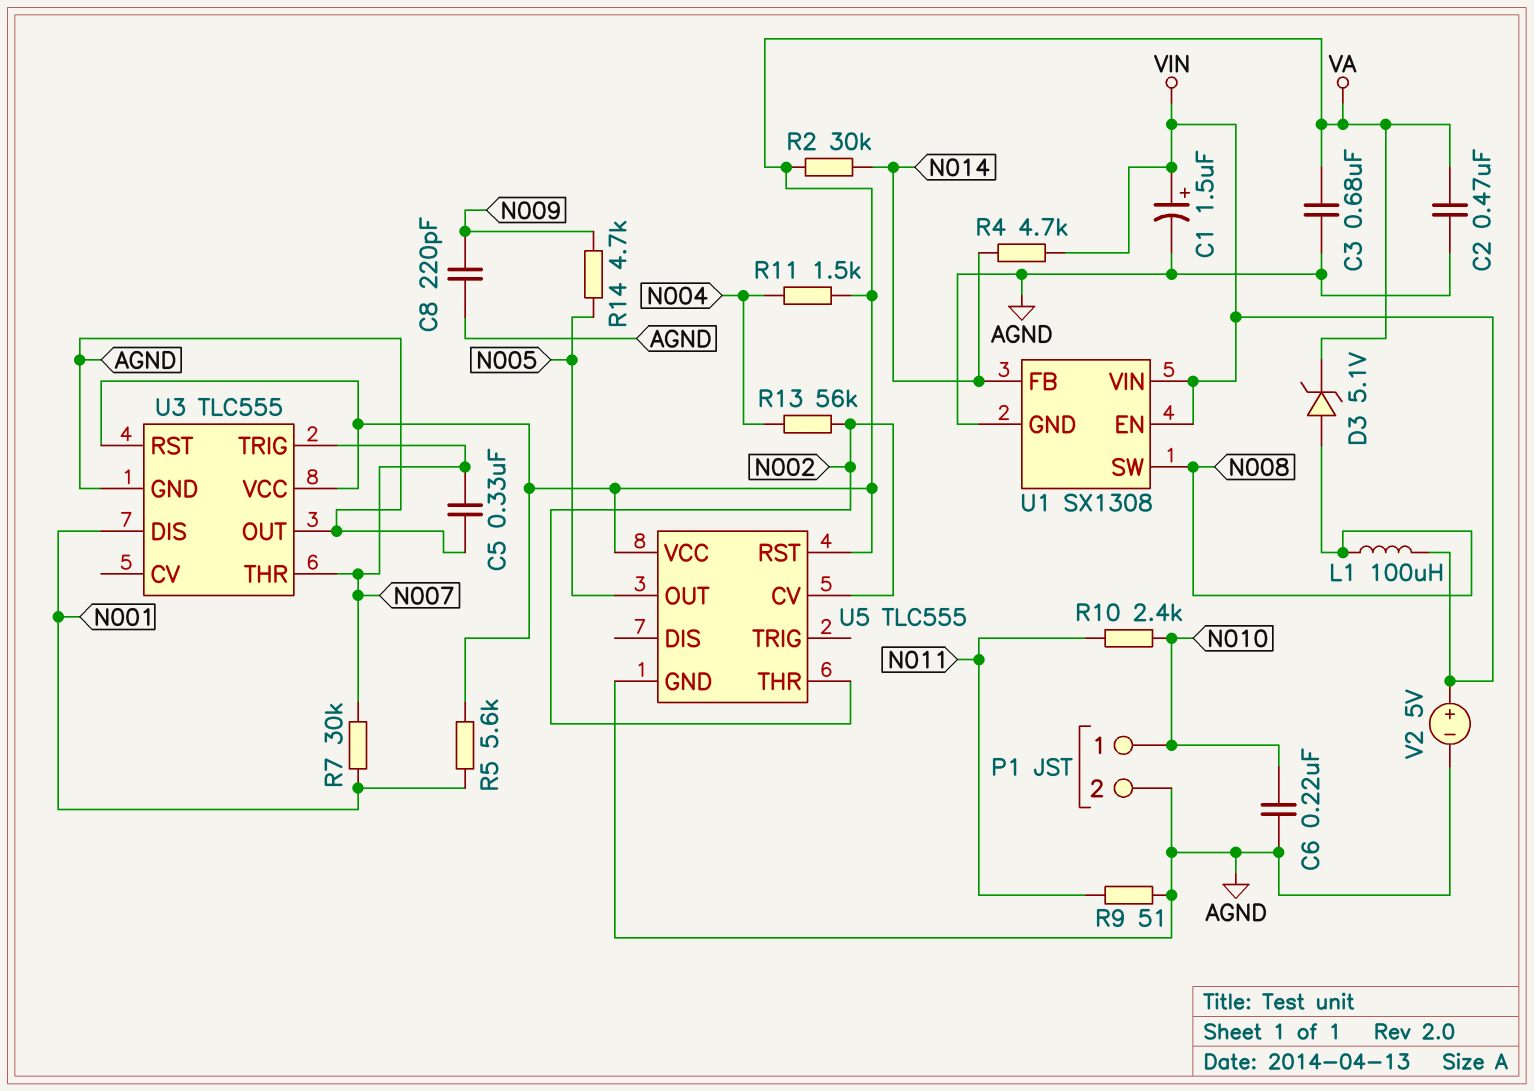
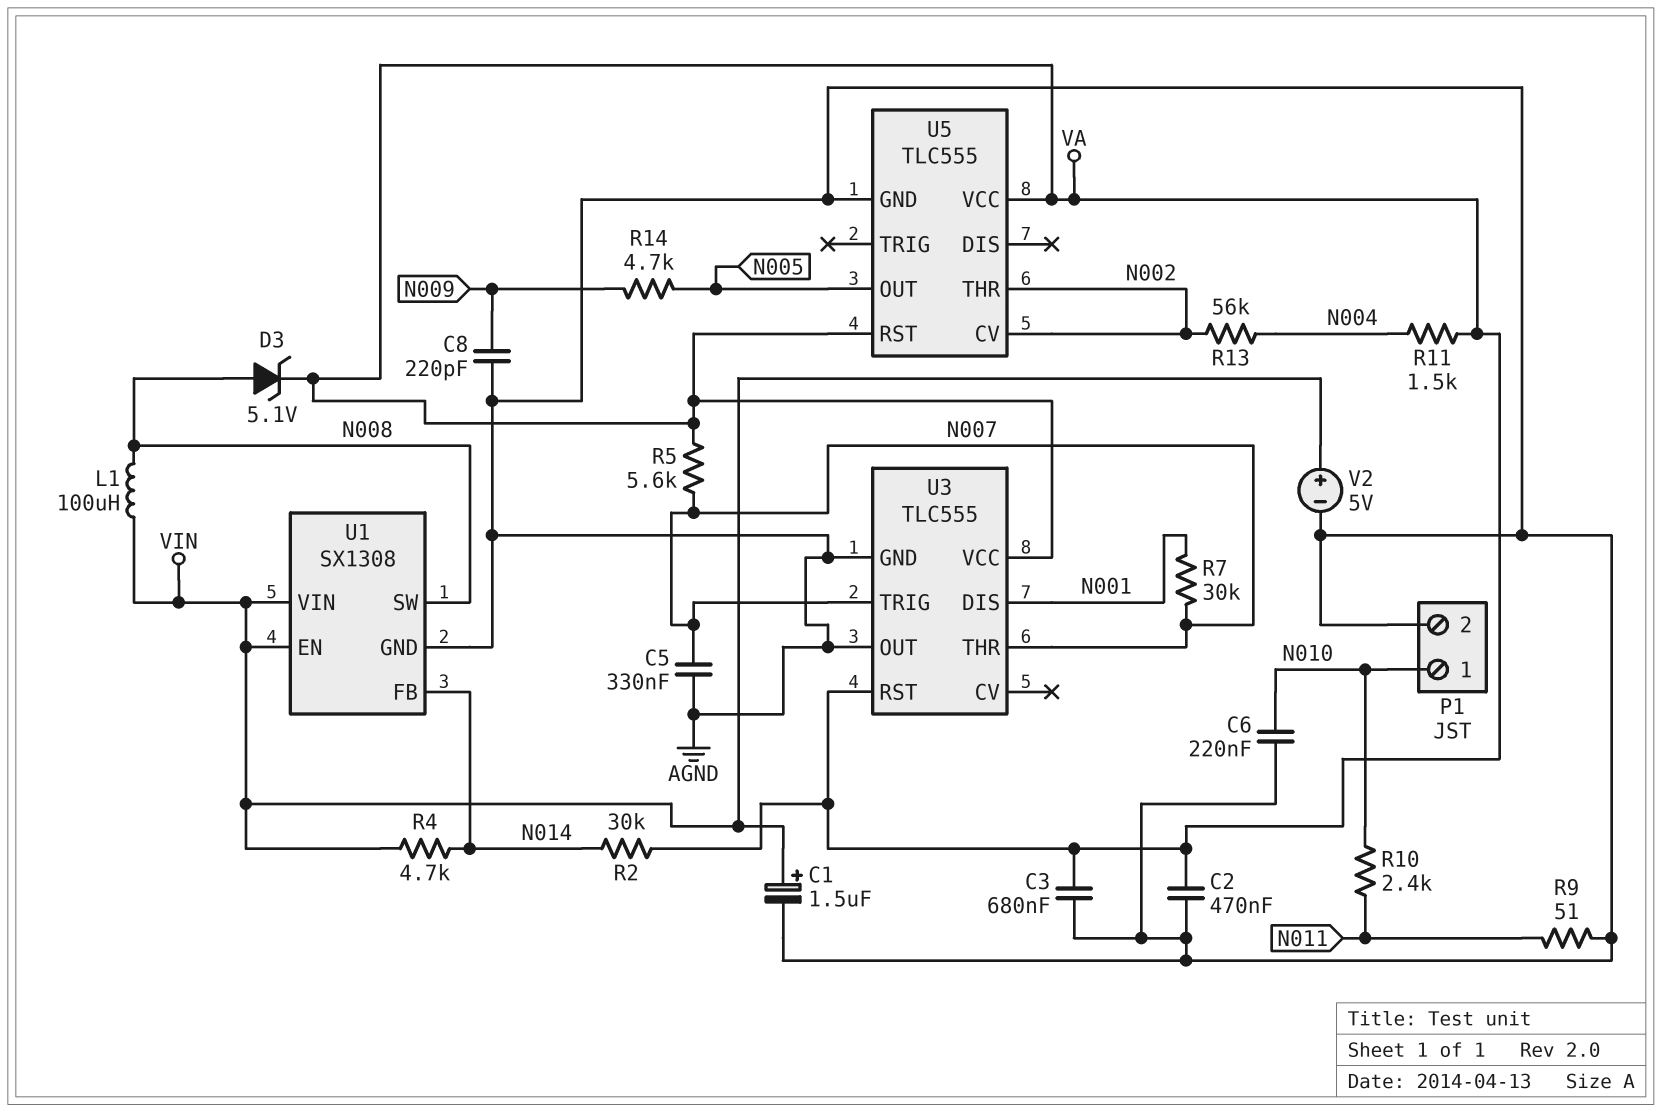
R5: 5.6k (N001, VA) -> 5.6k (N007, VA)

